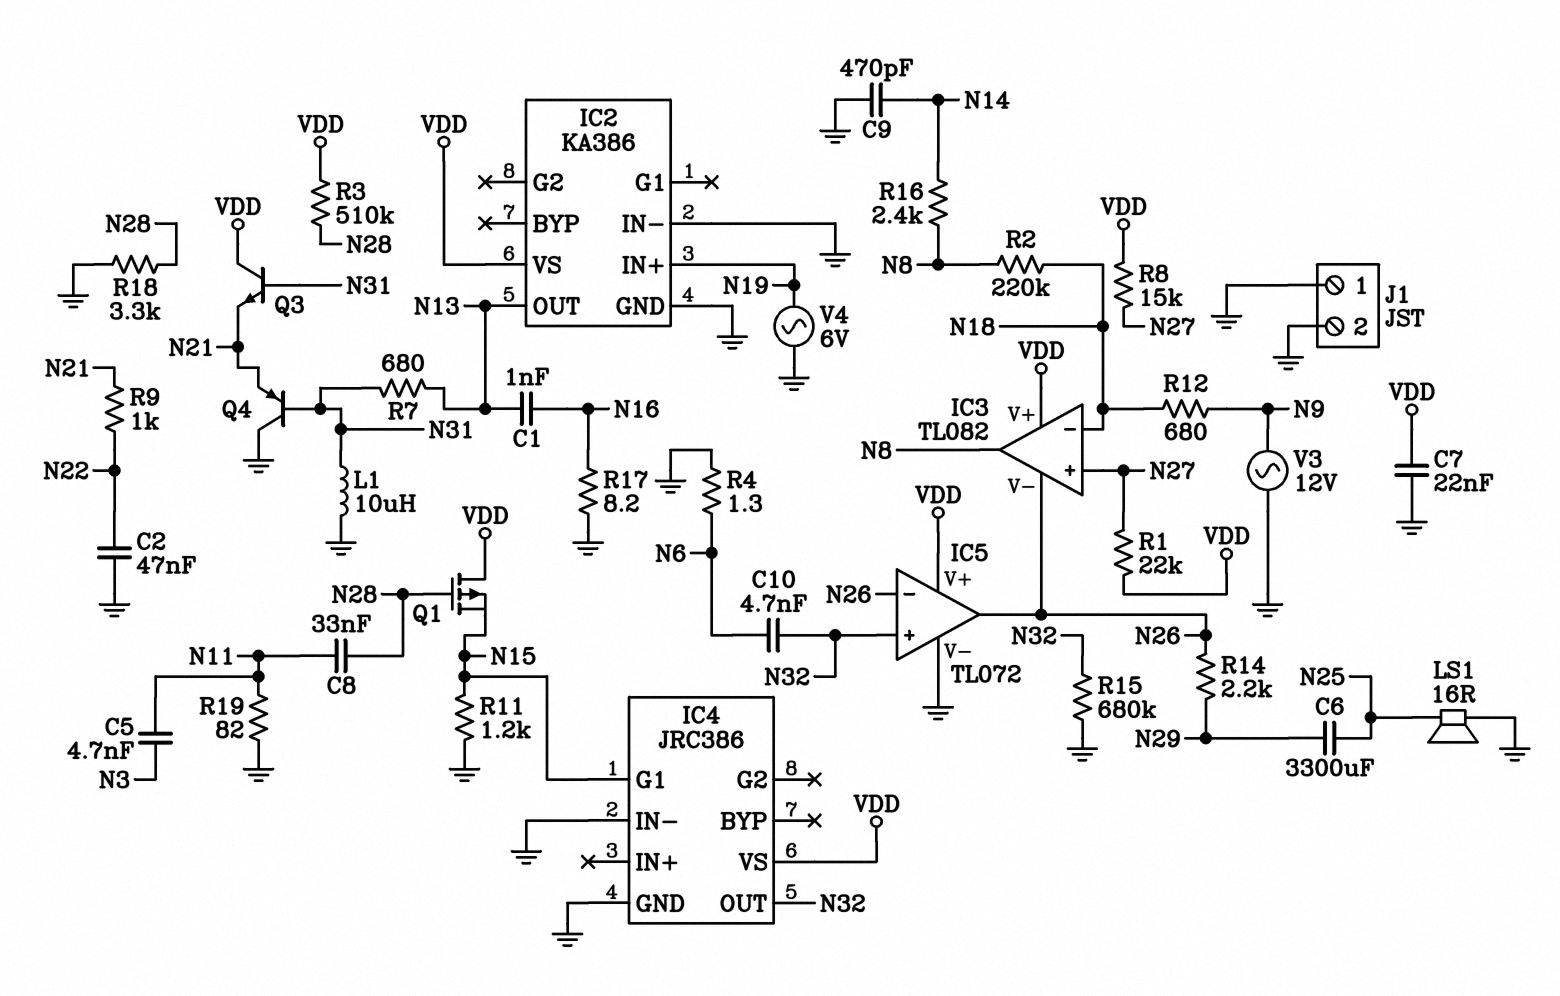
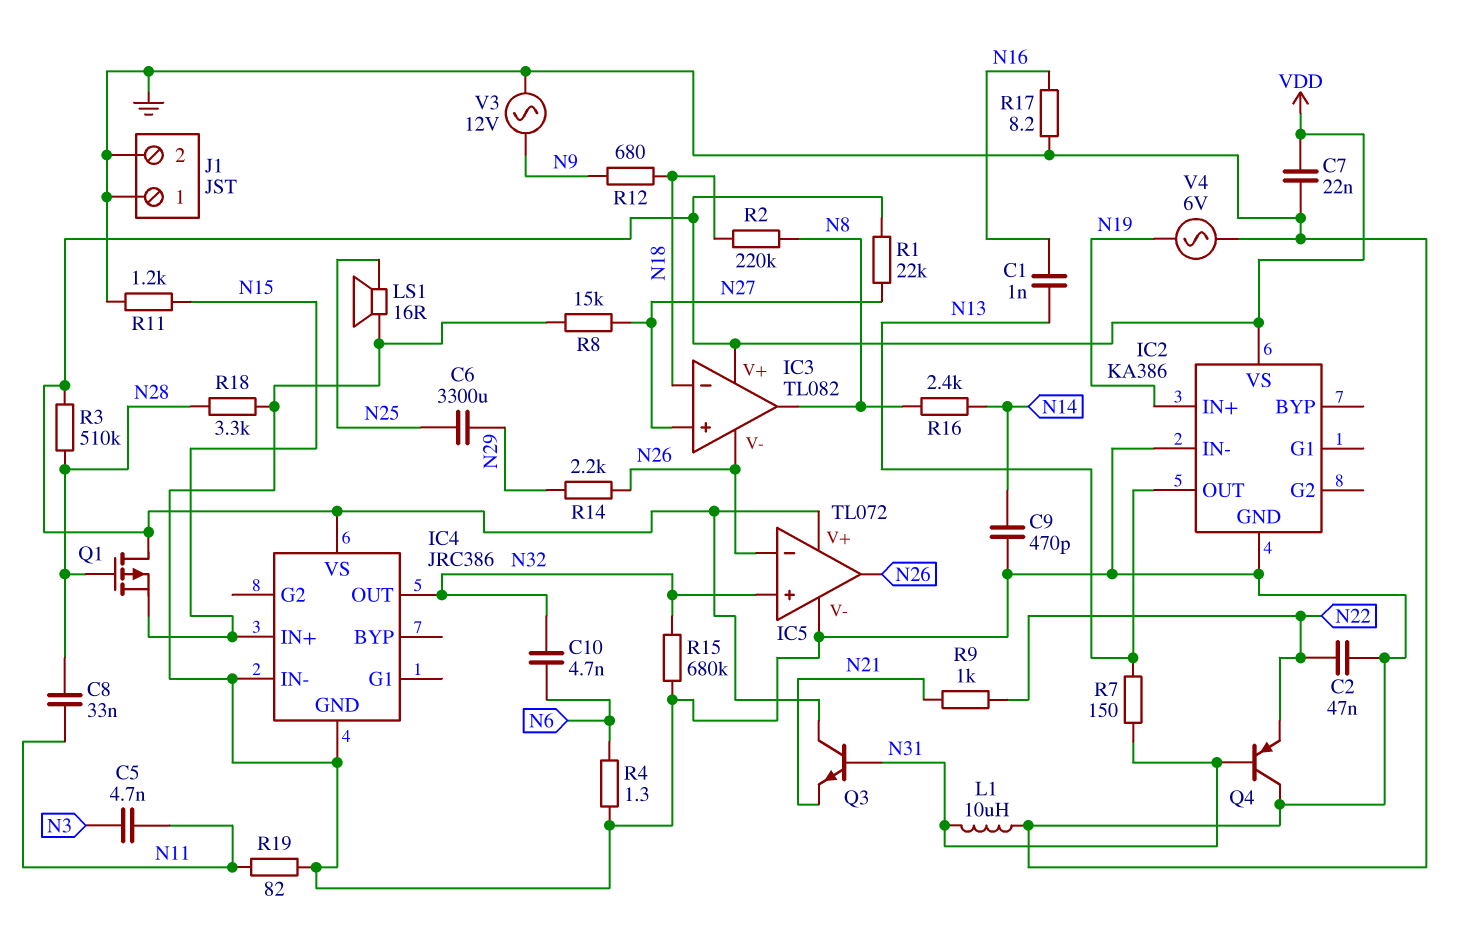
IC4 pin G1: N15 -> none
IC4 pin IN+: none -> N15
Q4: PNP (B N31, C GND, E N21) -> PNP (B N31, C GND, E N22)
R7: 680 (N13, N31) -> 150 (N13, N31)
R8: 15k (N27, VDD) -> 15k (GND, N27)

